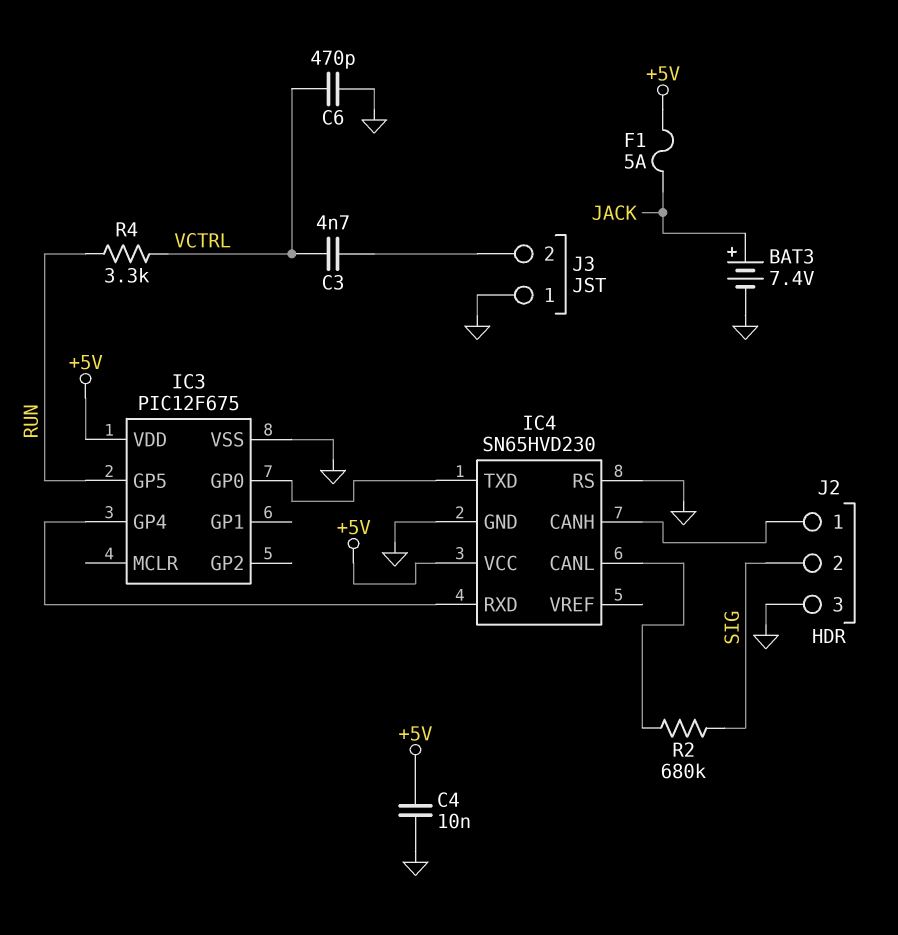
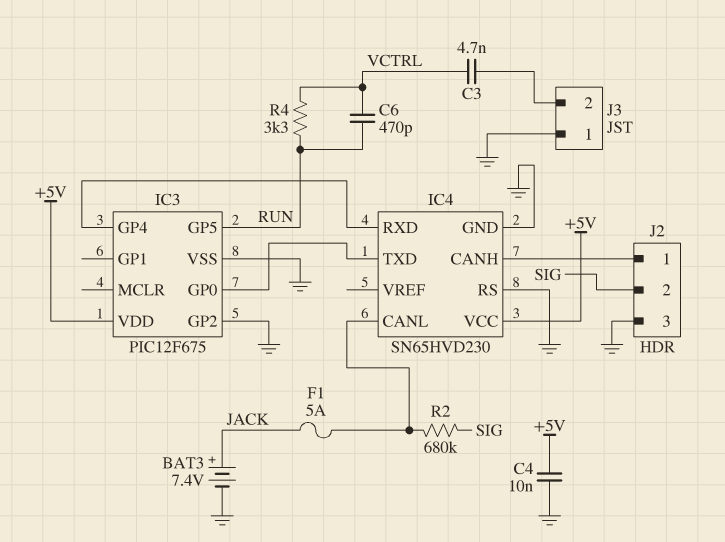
C6: 470pF (GND, VCTRL) -> 470pF (RUN, VCTRL)
F1: 5A (+5V, JACK) -> 5A (IC4/CANL, JACK)
IC3 pin GP2: none -> GND

